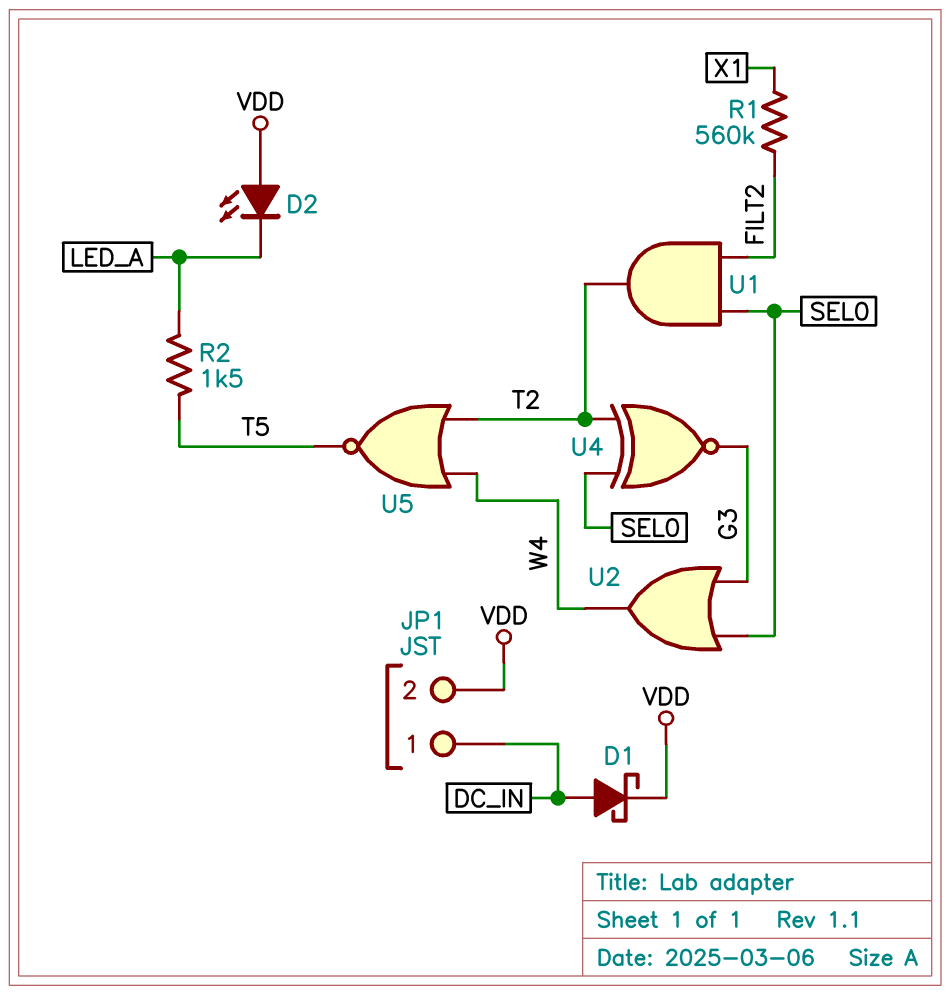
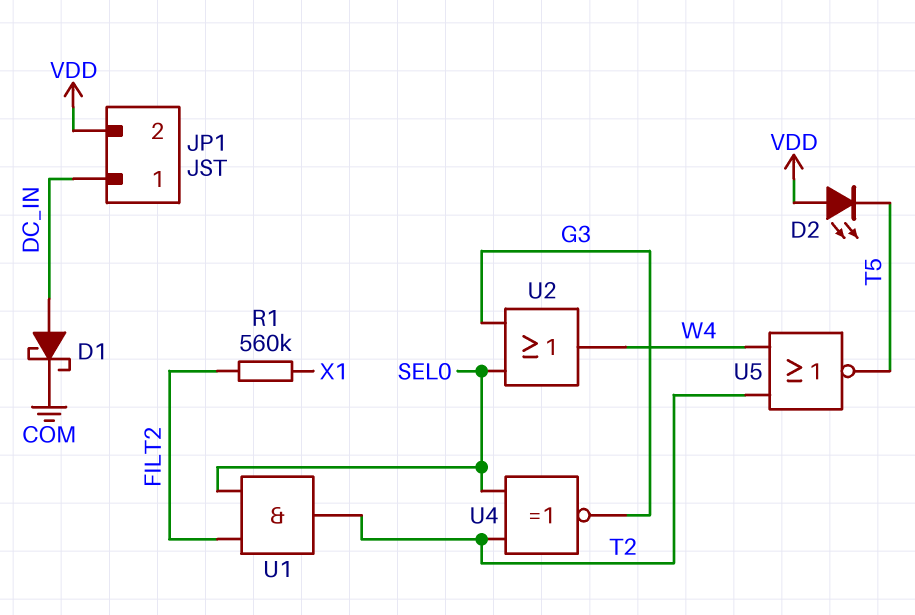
D1: schottky (A DC_IN, K VDD) -> schottky (A DC_IN, K COM)
D2: LED (A VDD, K LED_A) -> LED (A VDD, K T5)
R2: 1.5k (LED_A, T5) -> none

